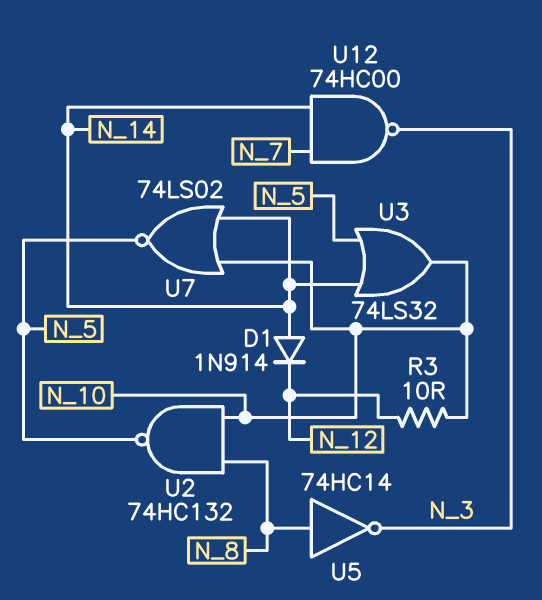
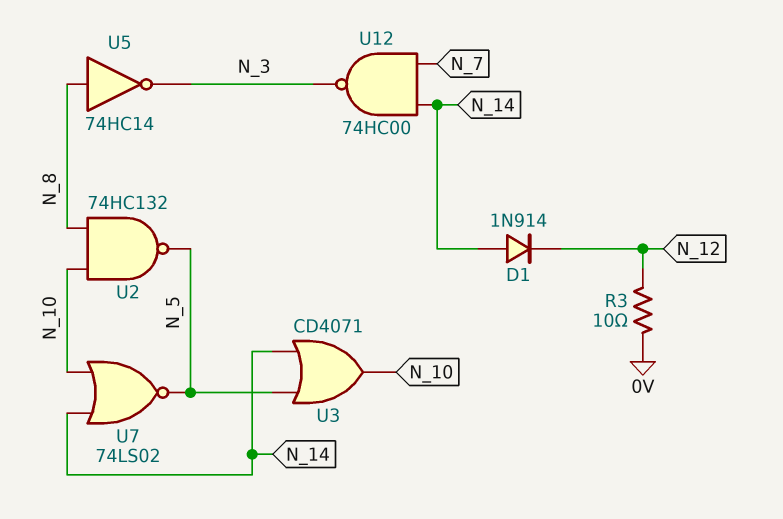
R3: 10 (N_10, N_12) -> 10 (0V, N_12)
U3: OR 74LS32 (in N_5, in N_14, out N_10) -> OR CD4071 (in N_5, in N_14, out N_10)

